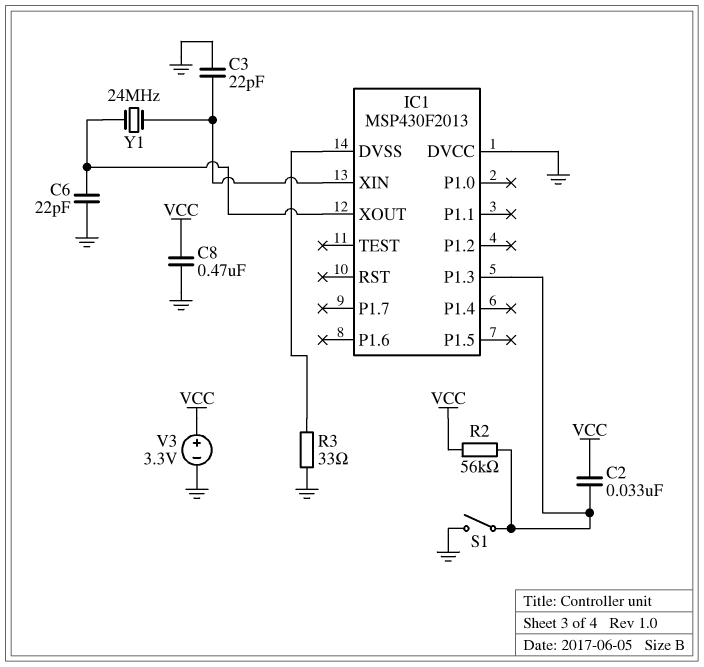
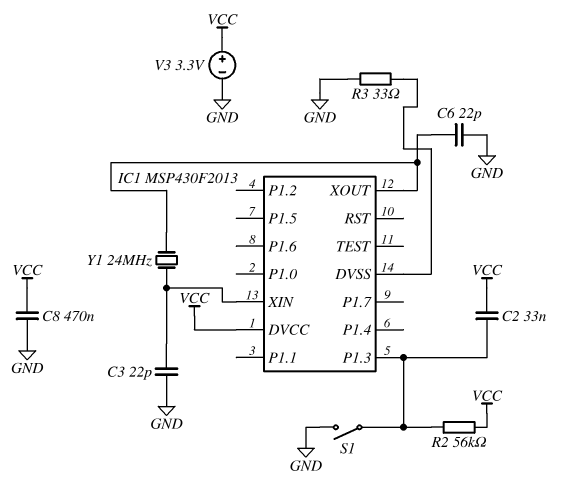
IC1 pin DVCC: GND -> VCC

